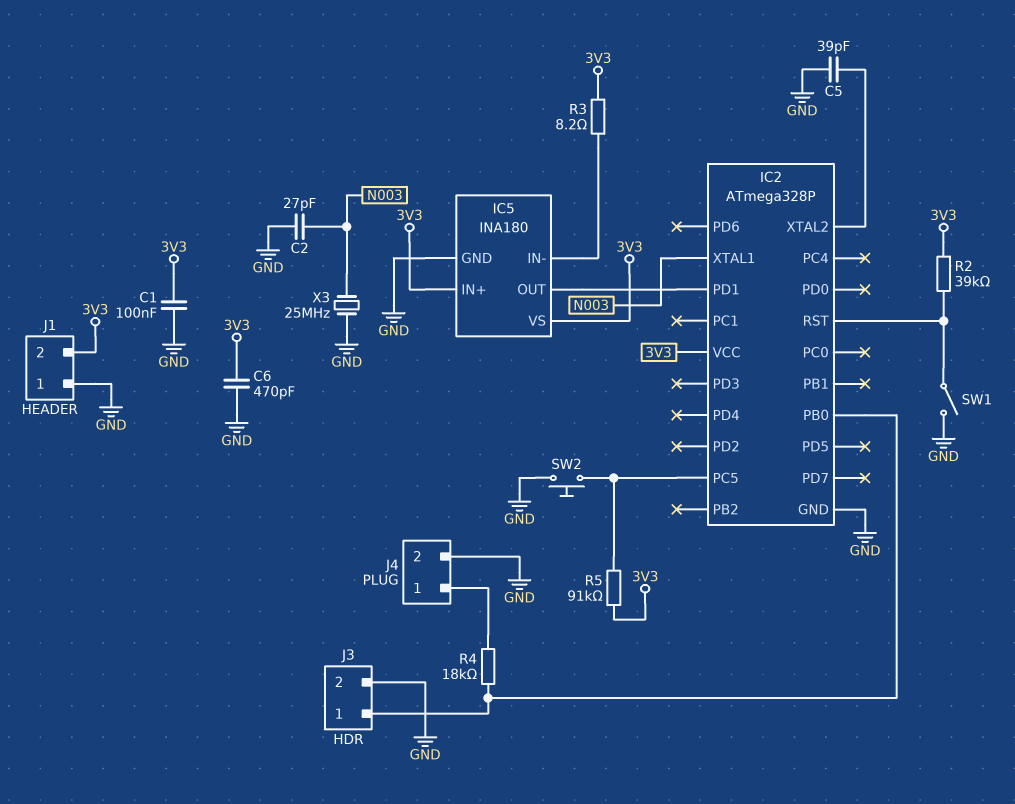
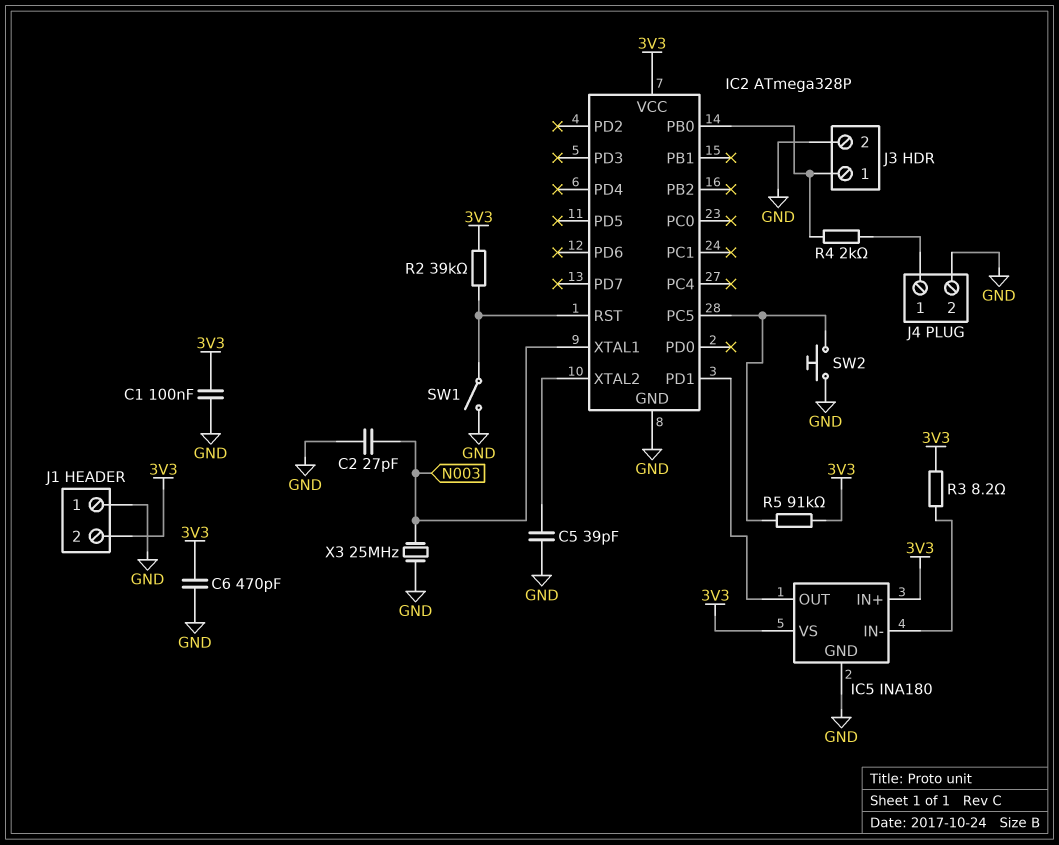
R4: 18k (IC2/PB0, J4/1) -> 2k (IC2/PB0, J4/1)

